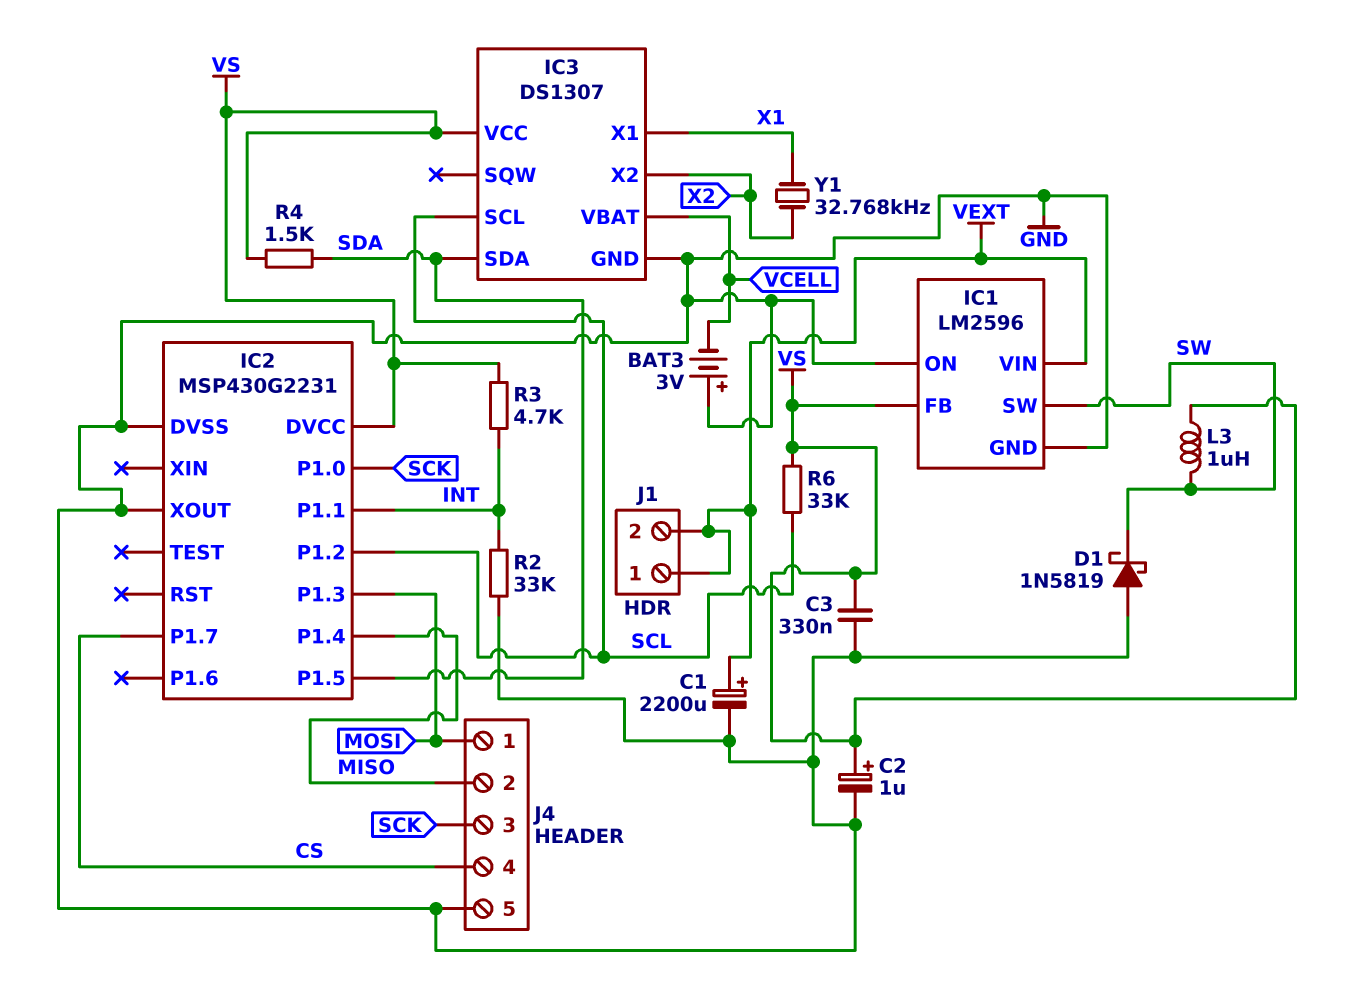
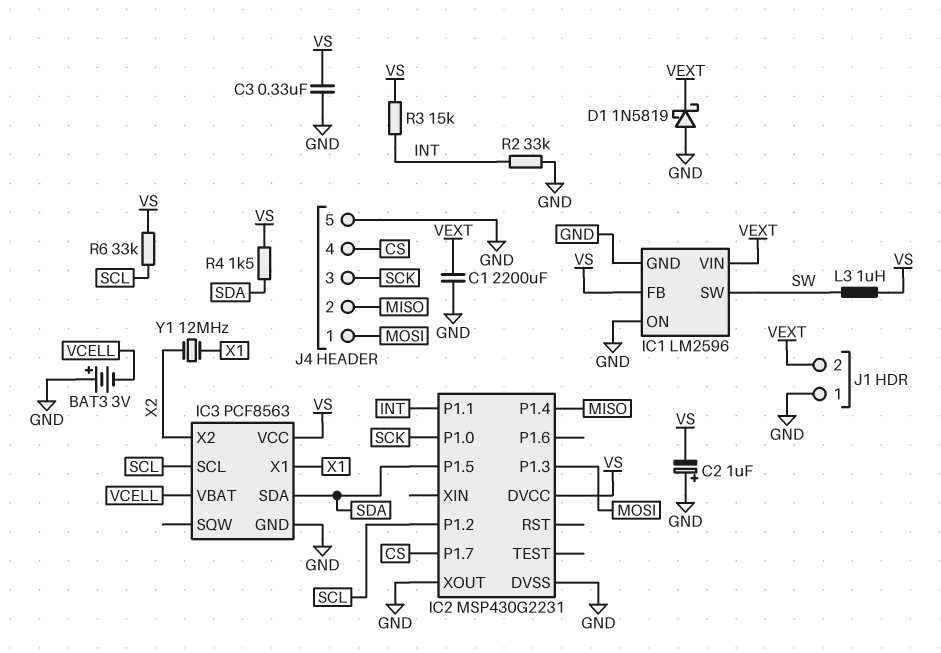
C1: 2200uF (plus VEXT, minus GND) -> 2200uF (GND, VEXT)
C2: 1uF (plus VS, minus GND) -> 1uF (plus GND, minus VS)
D1: schottky 1N5819 (A GND, K SW) -> schottky 1N5819 (A GND, K VEXT)
IC3: DS1307 -> PCF8563
J1 pin 1: VEXT -> GND
R3: 4.7k (INT, VS) -> 15k (INT, VS)
Y1: 32.768kHz (X1, X2) -> 12MHz (X1, X2)

